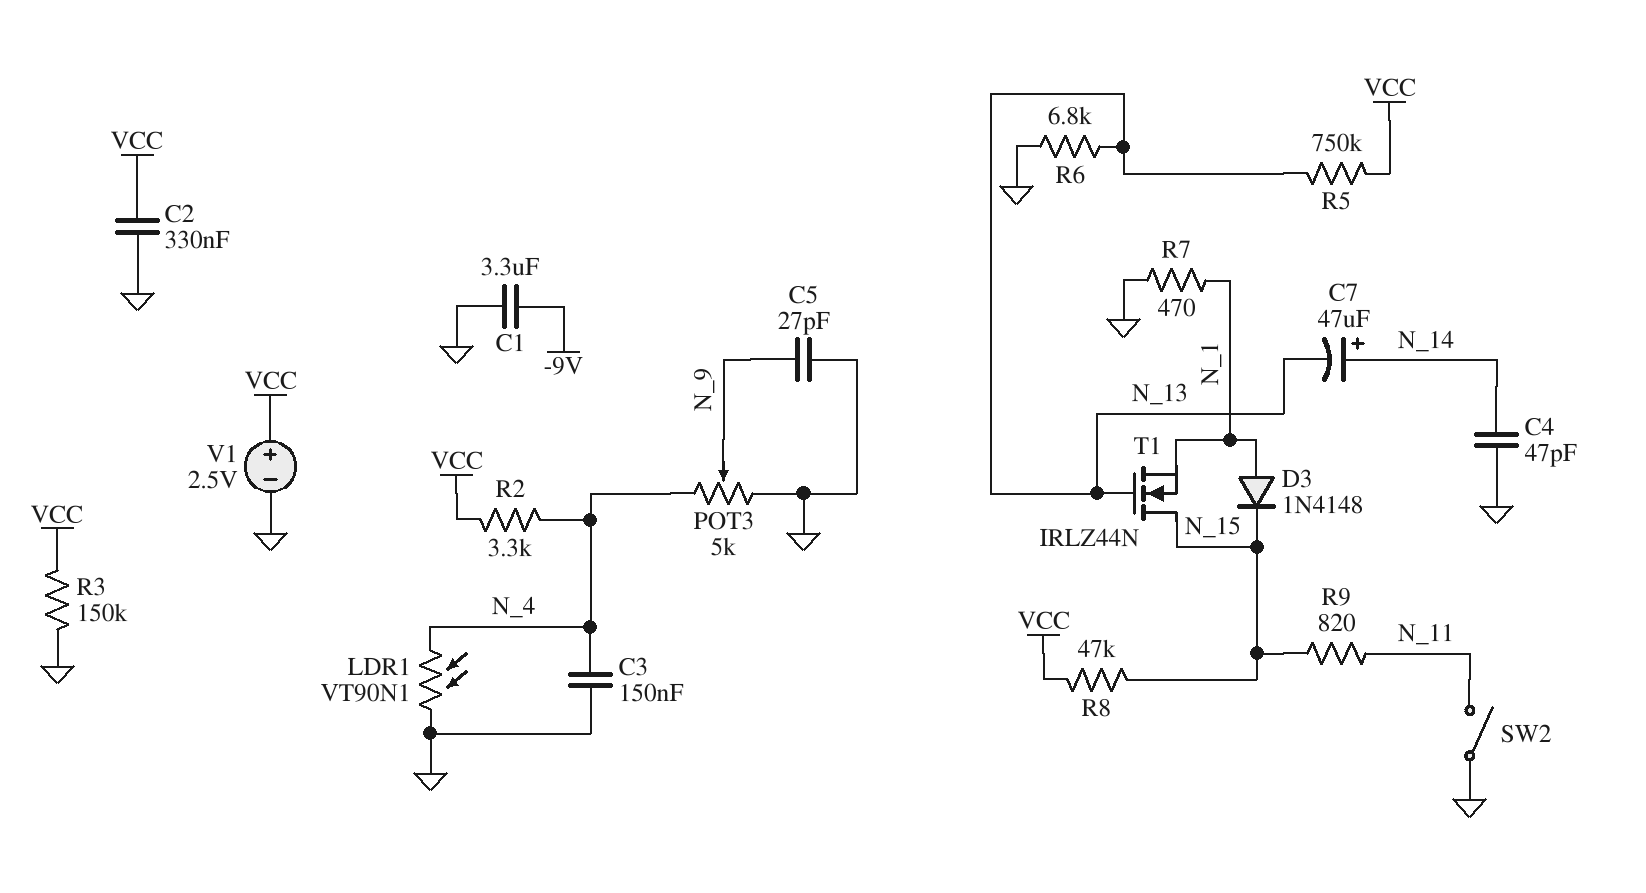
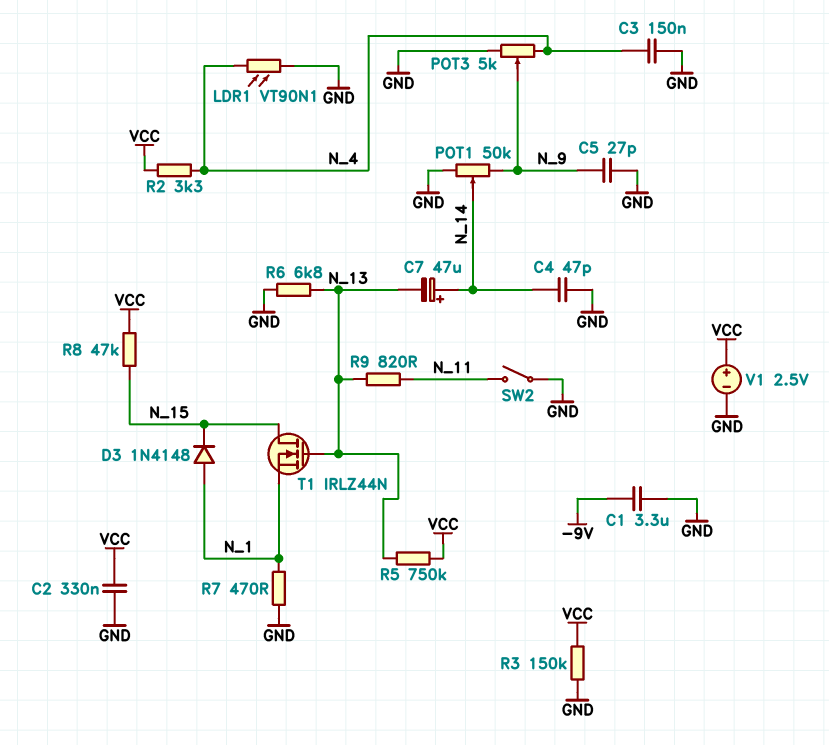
POT1: none -> 50k (GND, N_9, wiper N_14)
R9: 820 (N_11, N_15) -> 820 (N_11, N_13)

